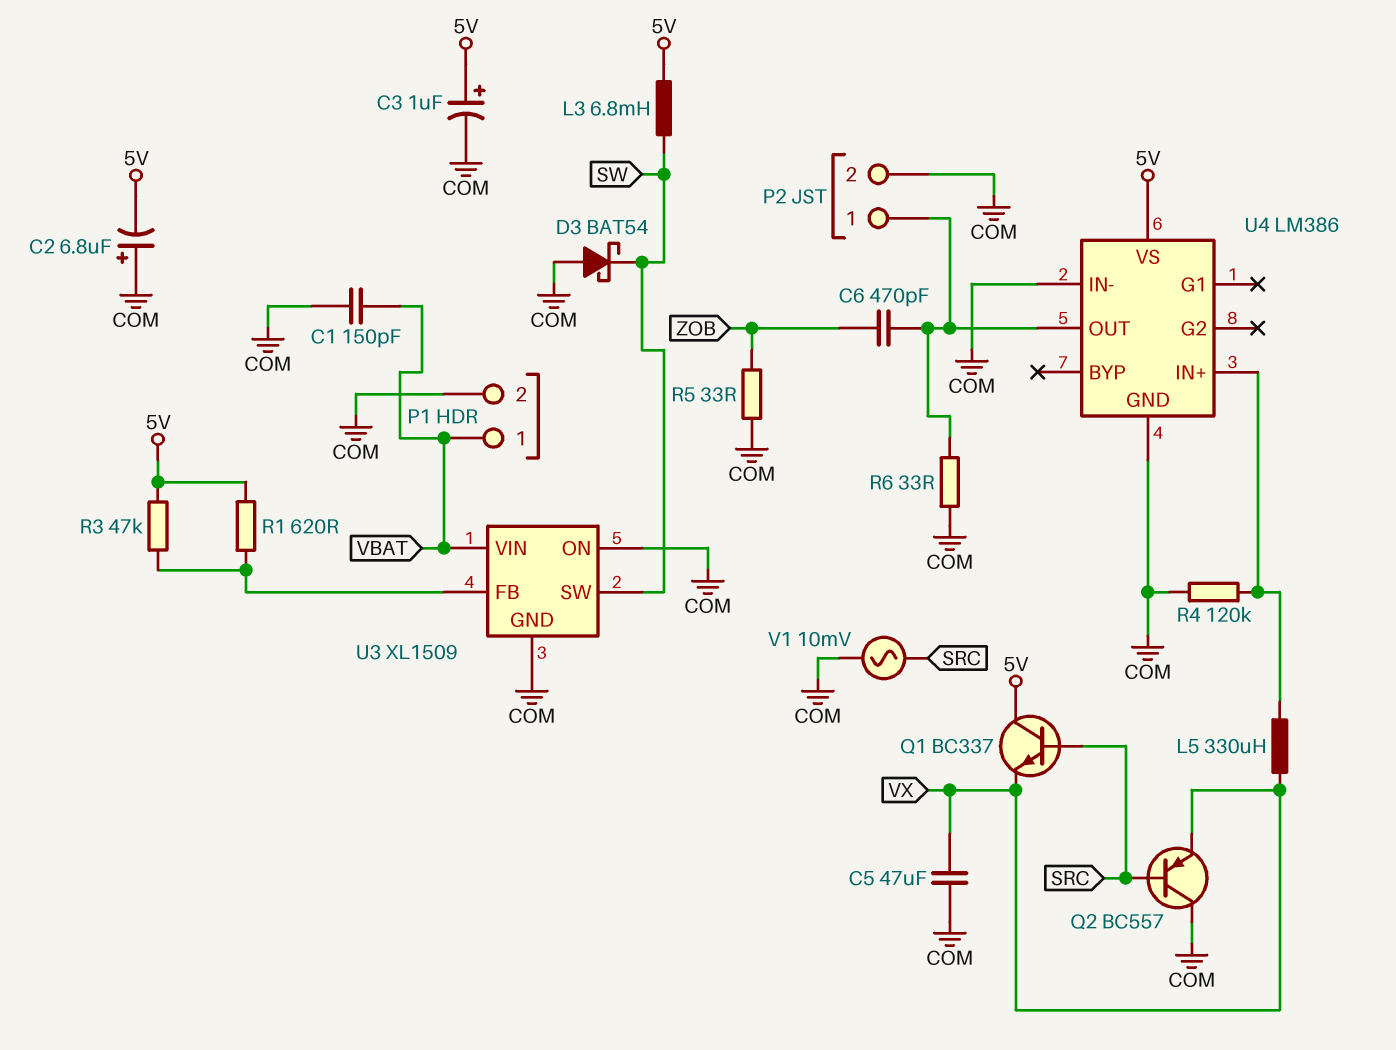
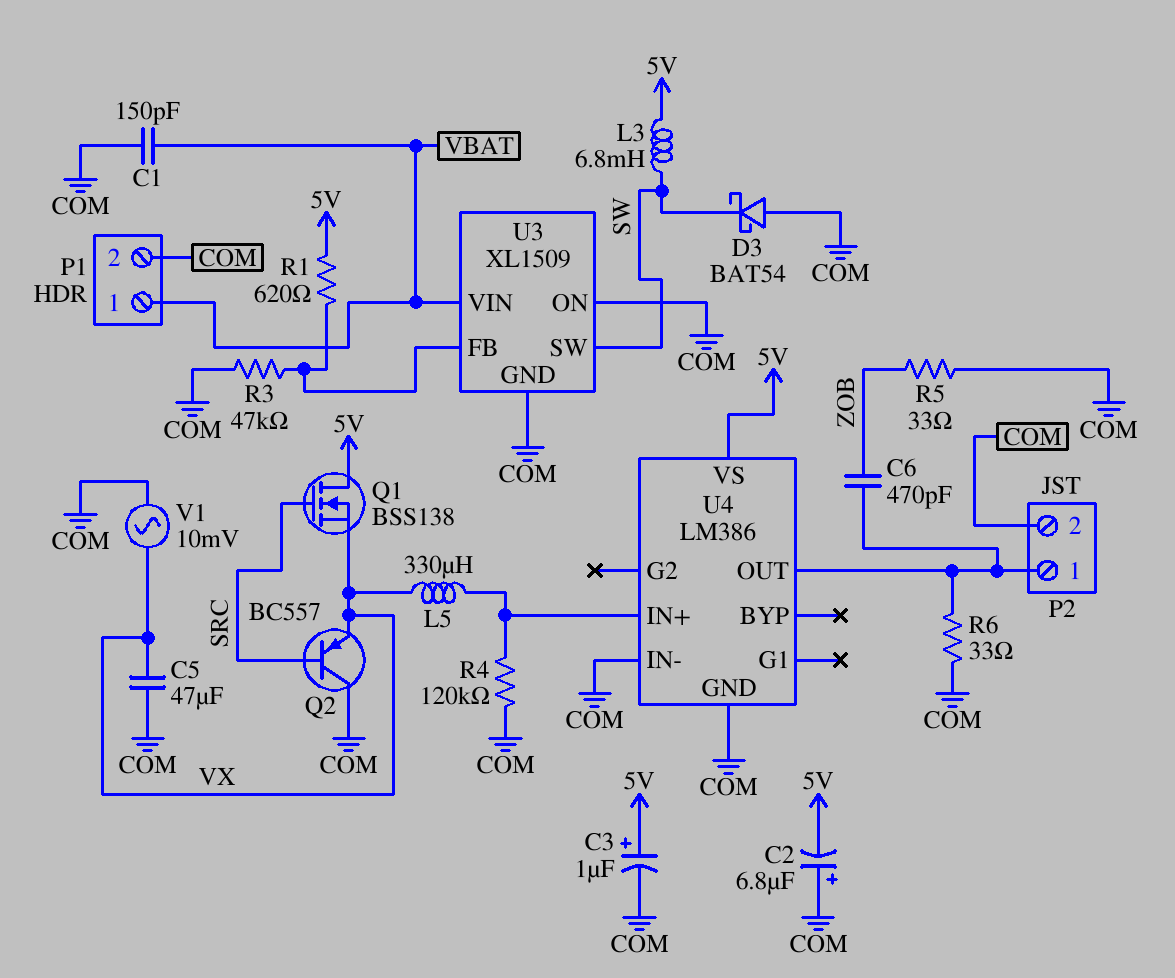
Q1: NPN BC337 (B SRC, C 5V, E VX) -> NMOS BSS138 (G SRC, D 5V, S VX)
R3: 47k (5V, U3/FB) -> 47k (COM, U3/FB)
V1: AC 10mV (COM, SRC) -> AC 10mV (COM, VX)

